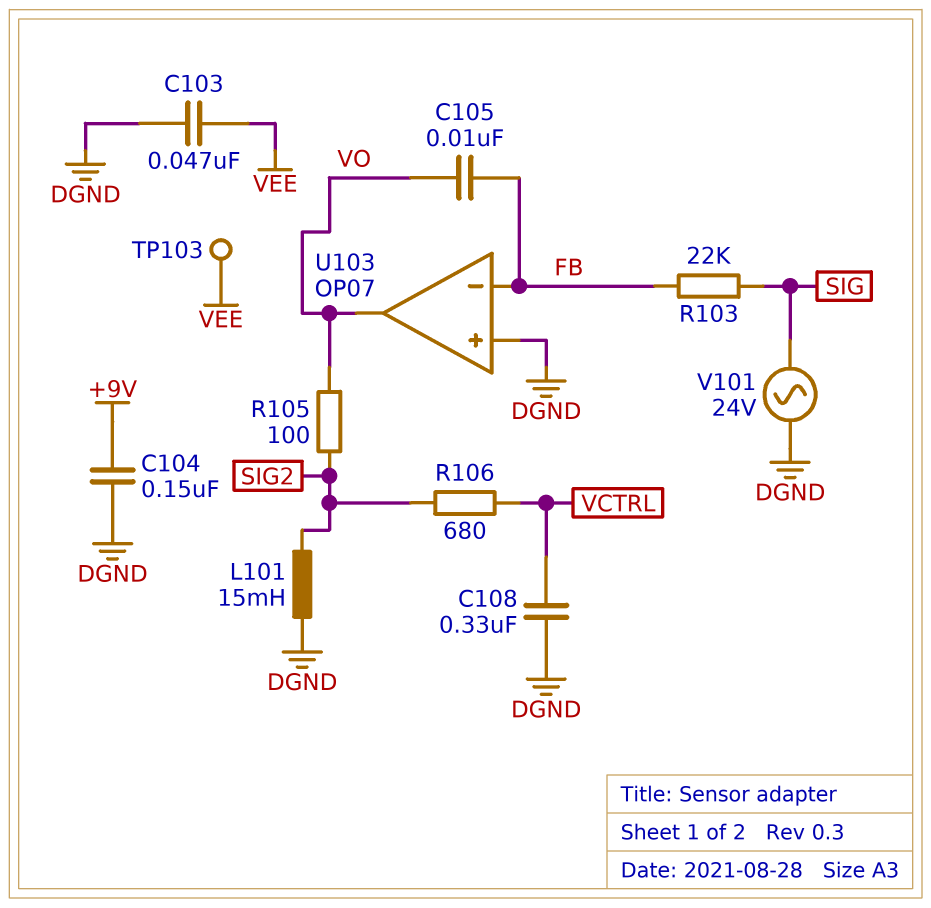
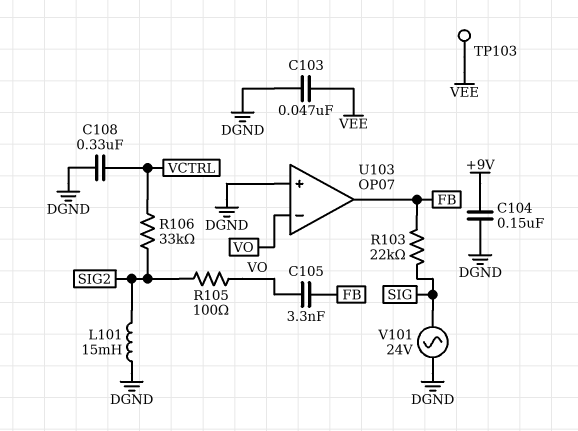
C105: 10nF (FB, VO) -> 3.3nF (FB, VO)
R106: 680 (SIG2, VCTRL) -> 33k (SIG2, VCTRL)
U103 pin in-: FB -> VO
U103 pin out: VO -> FB

